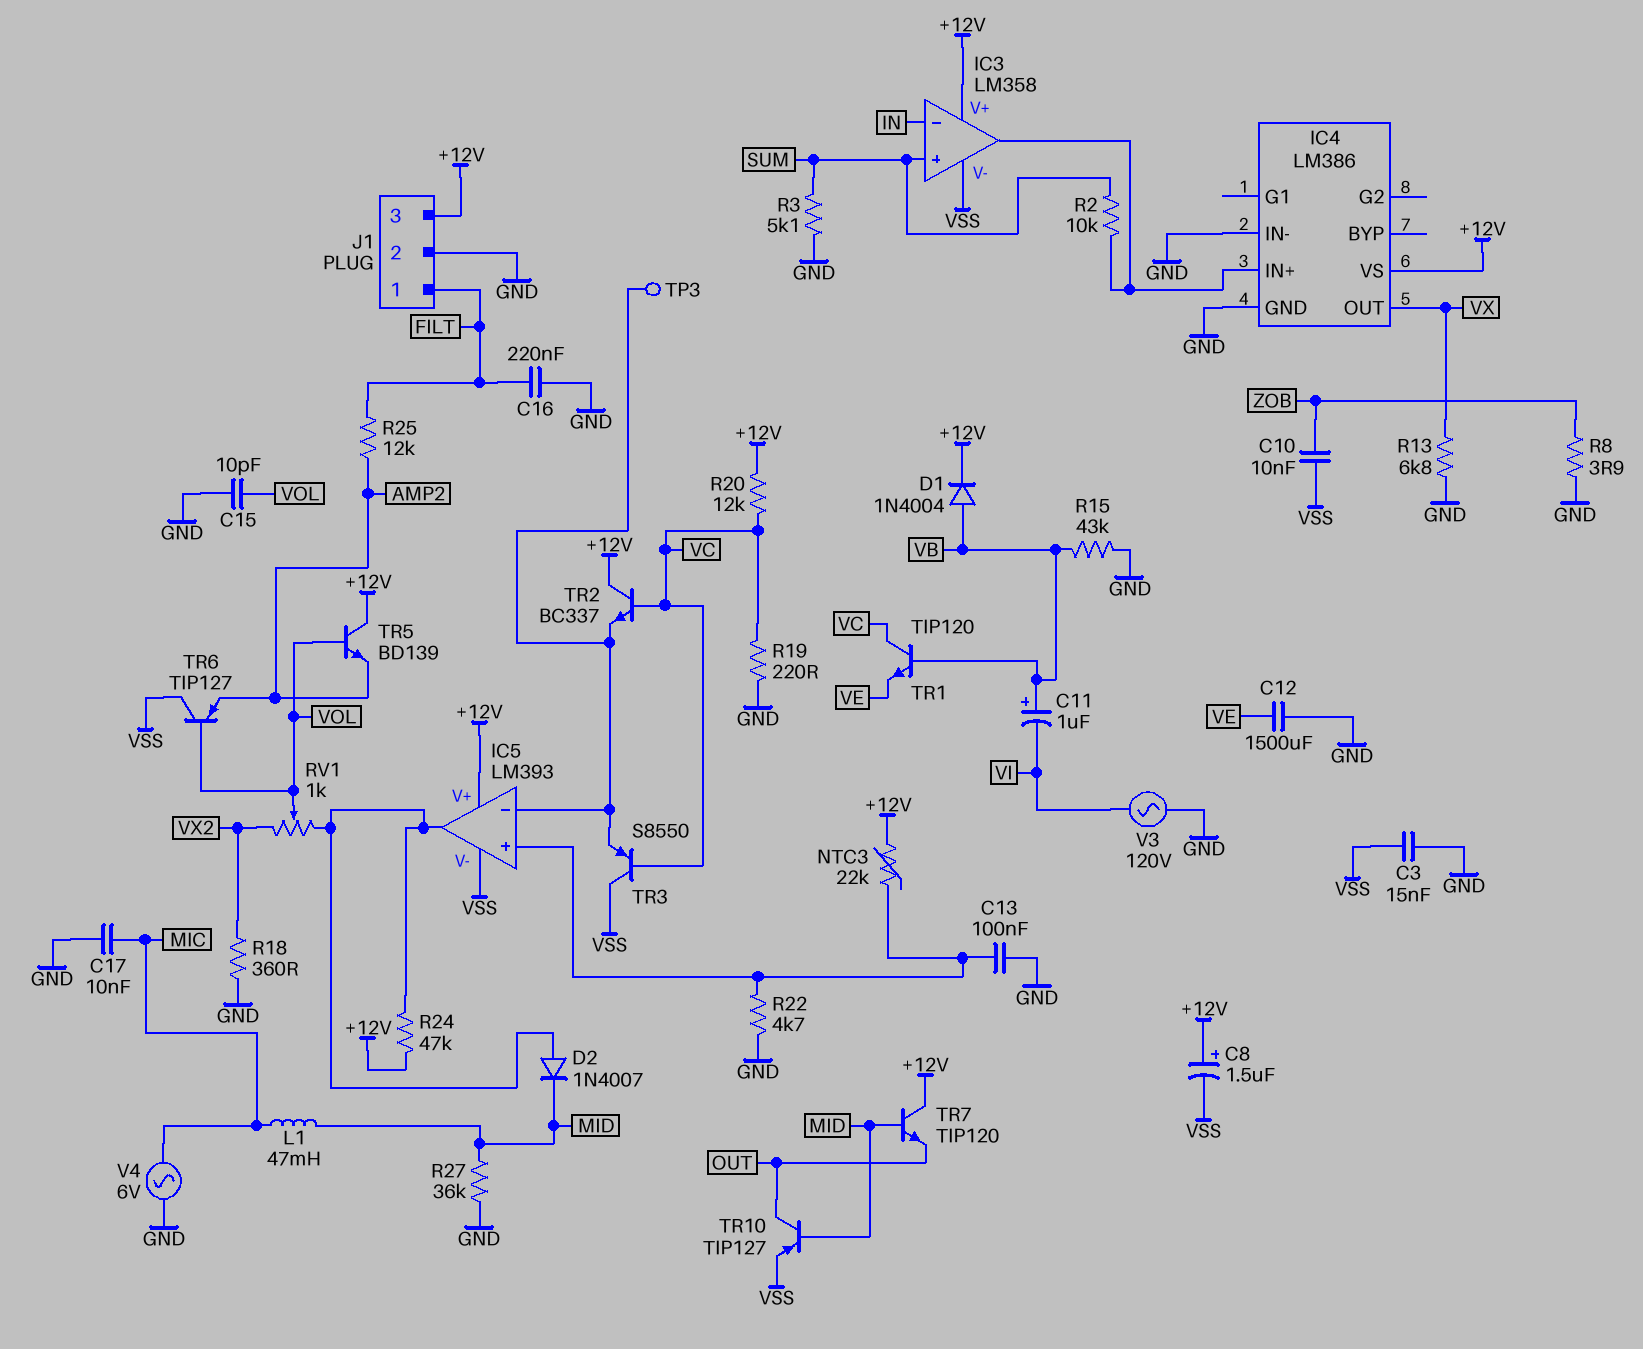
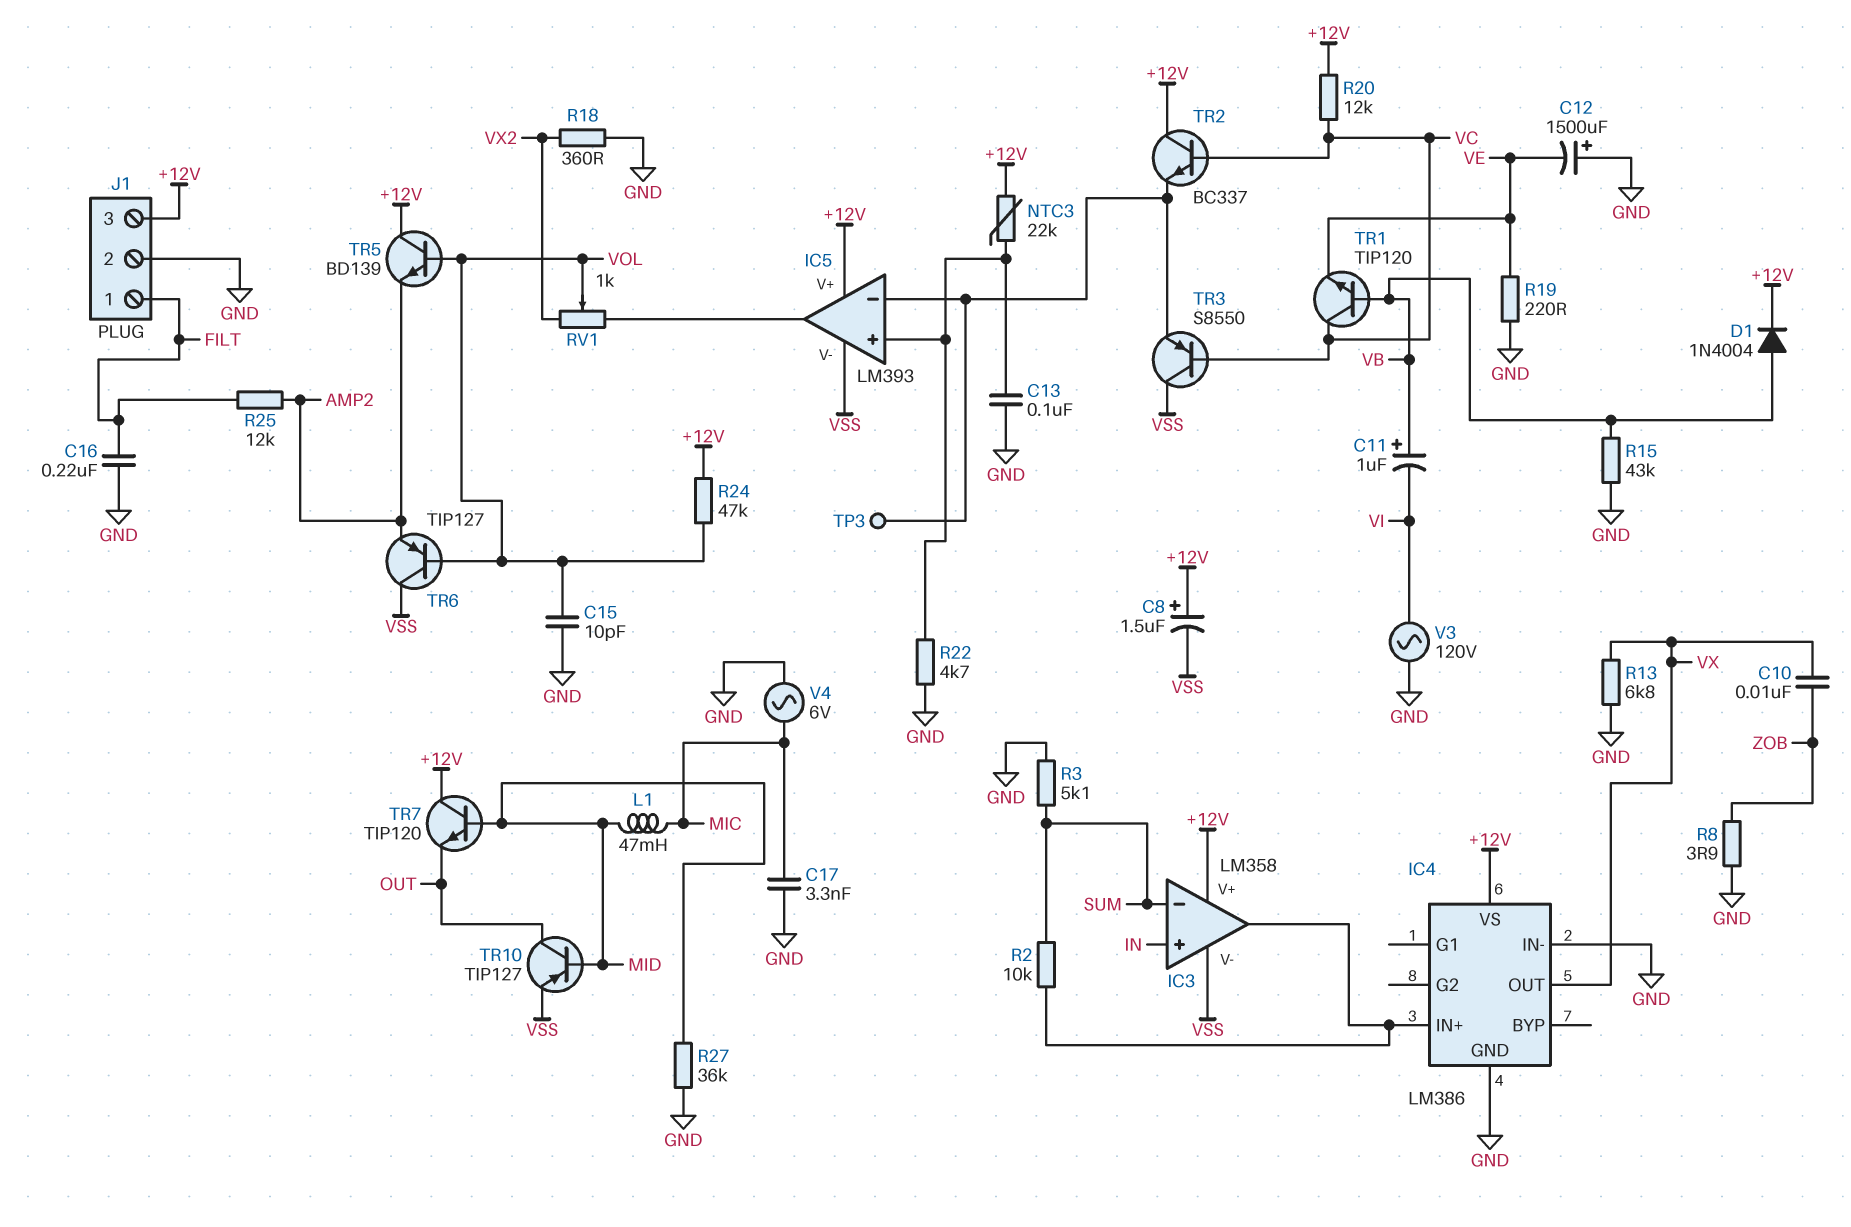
C3: 15nF (GND, VSS) -> none
C10: 10nF (VSS, ZOB) -> 10nF (VX, ZOB)
C12: 1500uF (GND, VE) -> 1500uF (plus GND, minus VE)
C17: 10nF (GND, MIC) -> 3.3nF (GND, MIC)
D2: diode 1N4007 (A IC5/out, K MID) -> none
IC3 pin in+: SUM -> IN
IC3 pin in-: IN -> SUM
R19: 220 (GND, VC) -> 220 (GND, VE)
R24: 47k (+12V, IC5/out) -> 47k (+12V, VOL)

